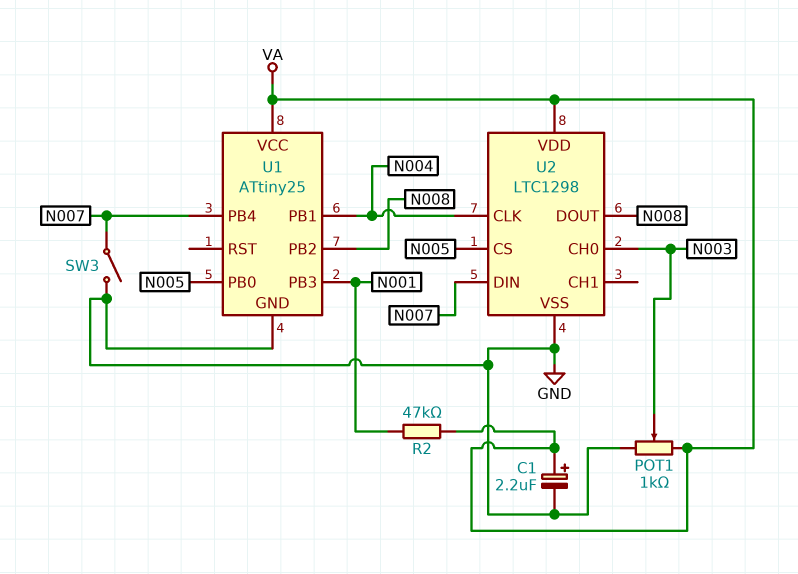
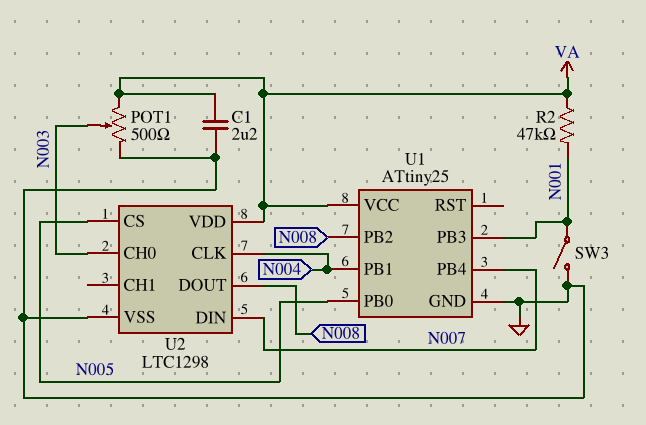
C1: 2.2uF (plus VA, minus GND) -> 2.2uF (GND, VA)
POT1: 1k (GND, VA, wiper N003) -> 500 (GND, VA, wiper N003)
SW3: switch (GND, N007) -> switch (GND, N001)

